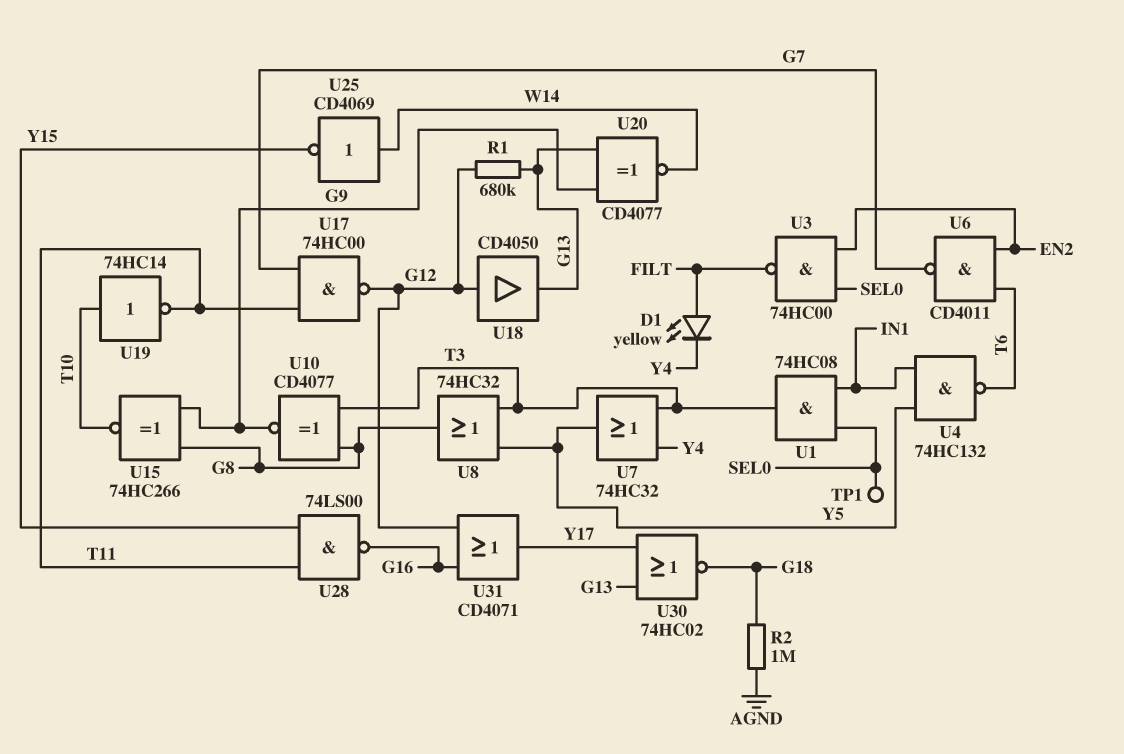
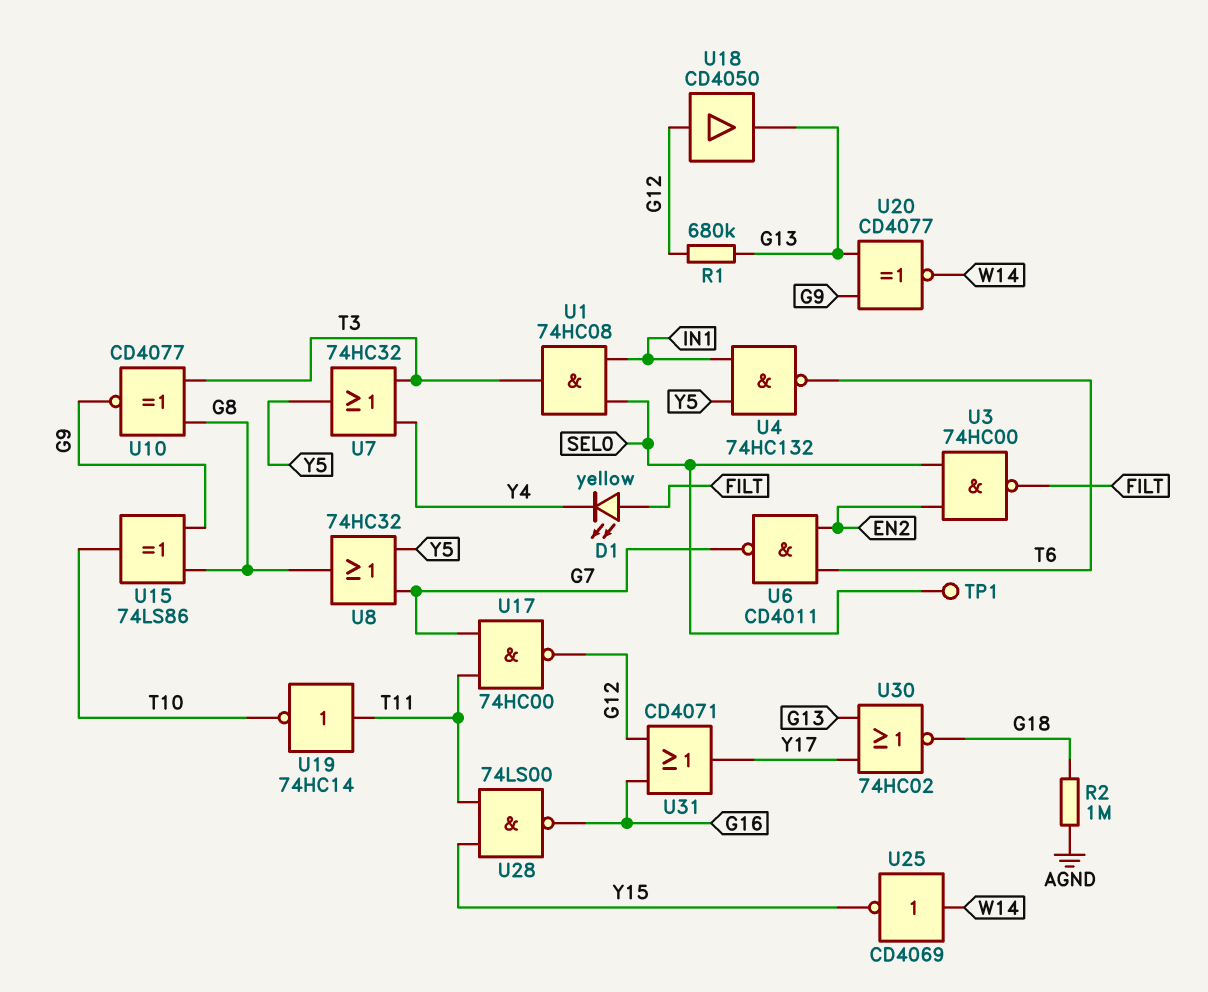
U8: OR 74HC32 (in T3, in Y5, out G8) -> OR 74HC32 (in G7, in Y5, out G8)
U15: XNOR 74HC266 (in G8, in G9, out T10) -> XOR 74LS86 (in G8, in G9, out T10)
U19: NOT 74HC14 (in T10, out T11) -> NOT 74HC14 (in T11, out T10)

